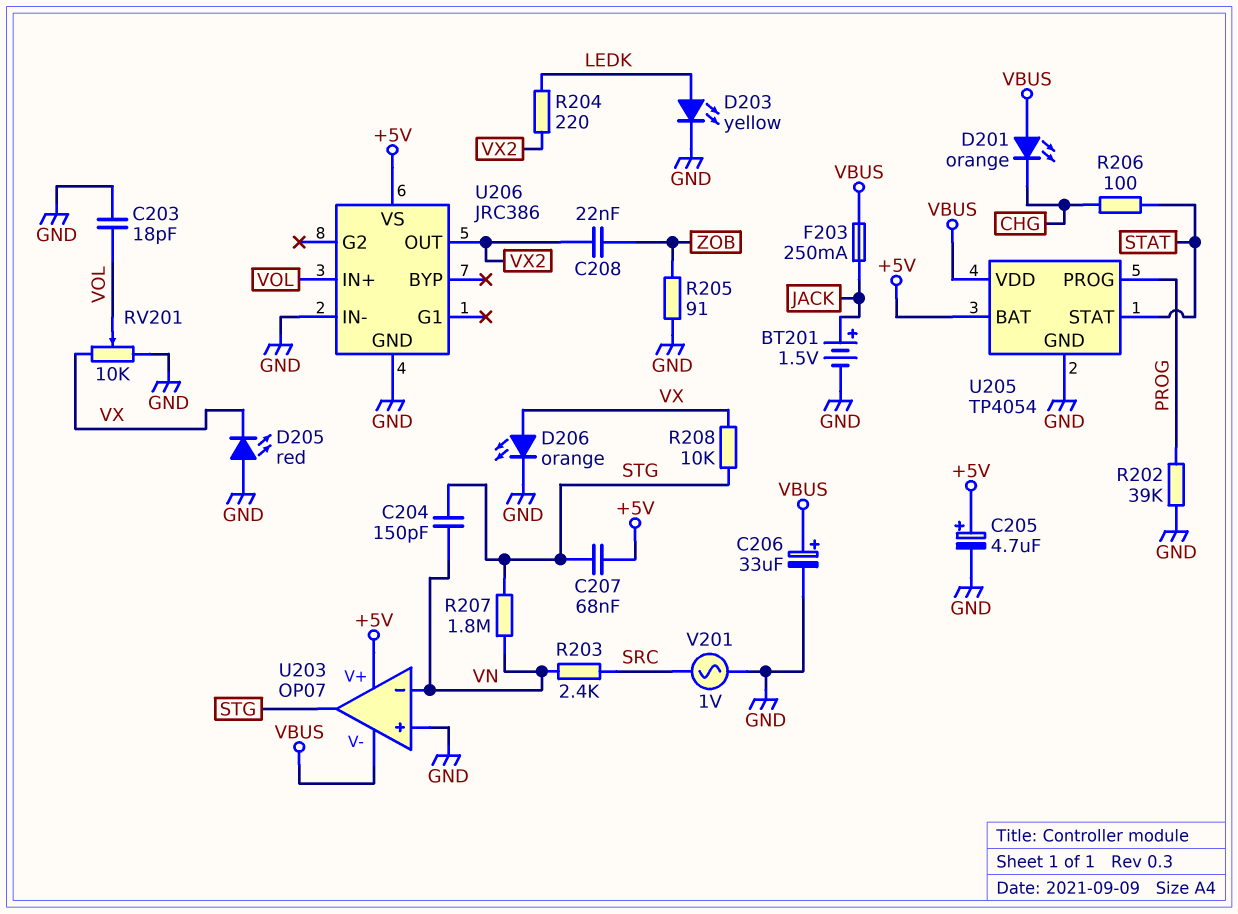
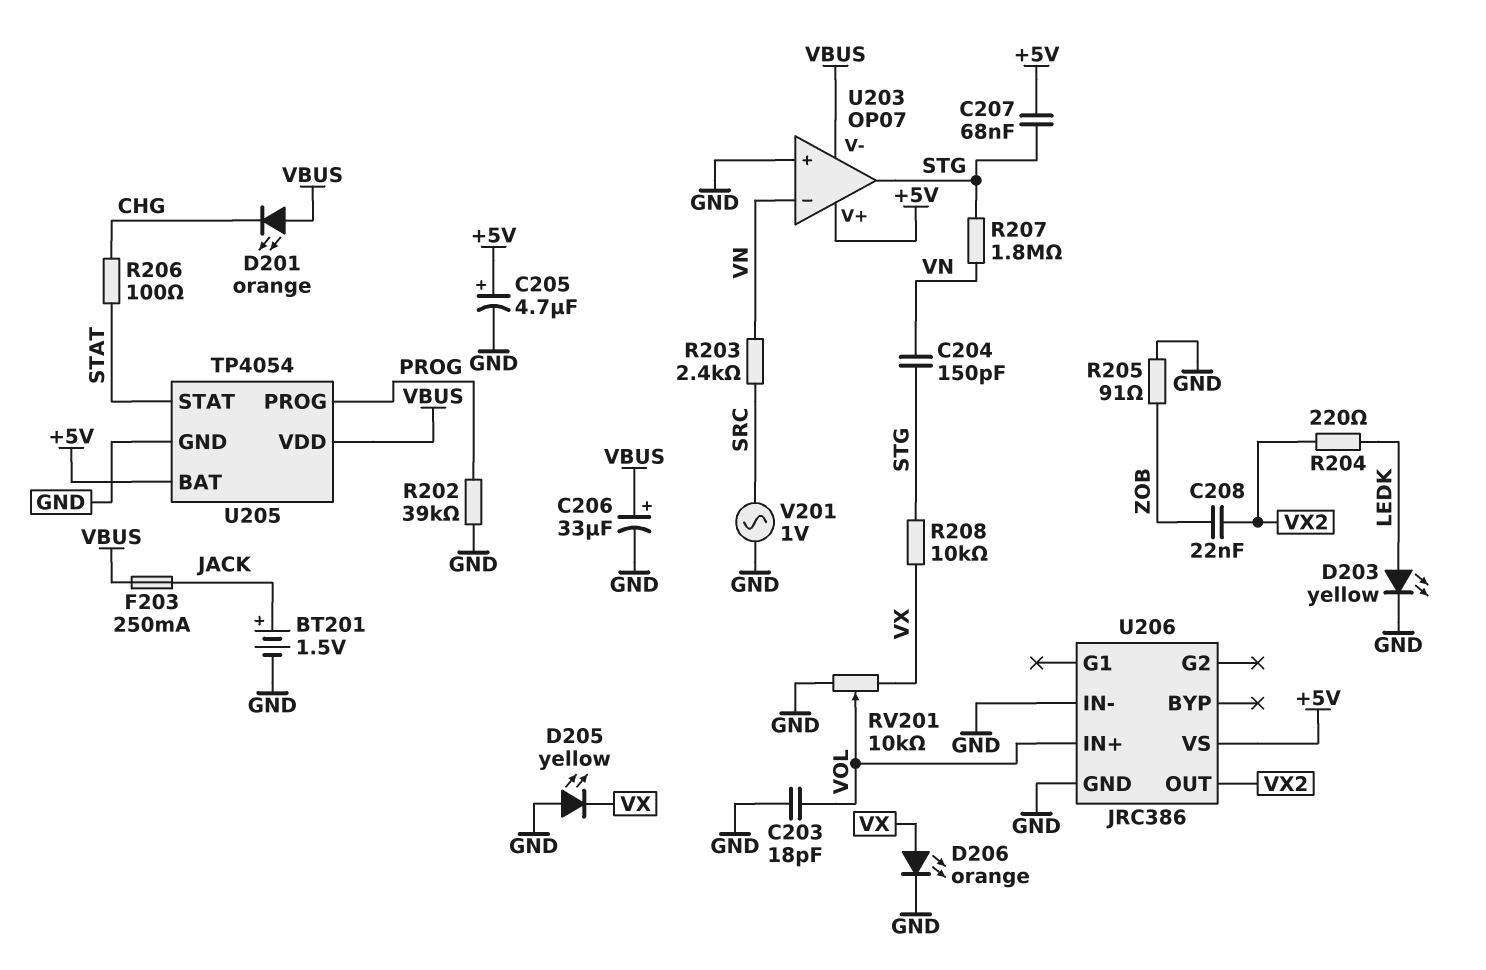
D205: LED red (A GND, K VX) -> LED yellow (A GND, K VX)

